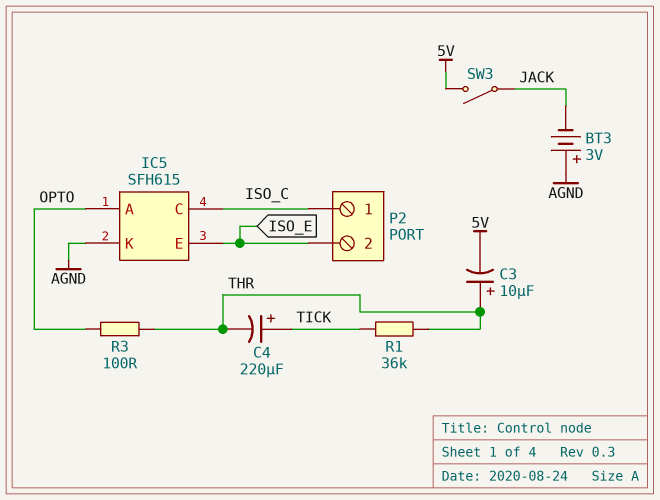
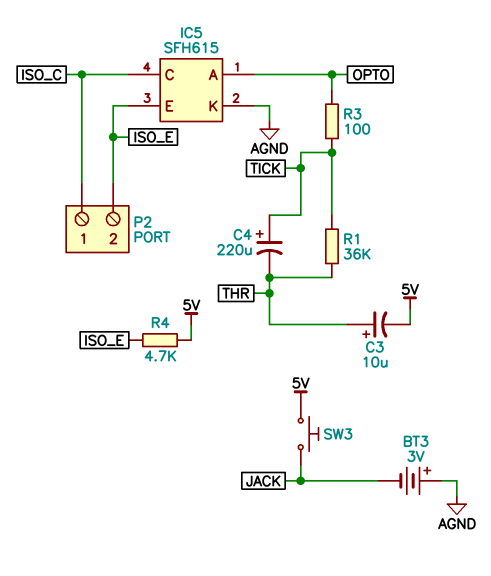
R3: 100 (OPTO, THR) -> 100 (OPTO, TICK)
R4: none -> 4.7k (5V, ISO_E)
SW3: switch (5V, JACK) -> button (5V, JACK)

